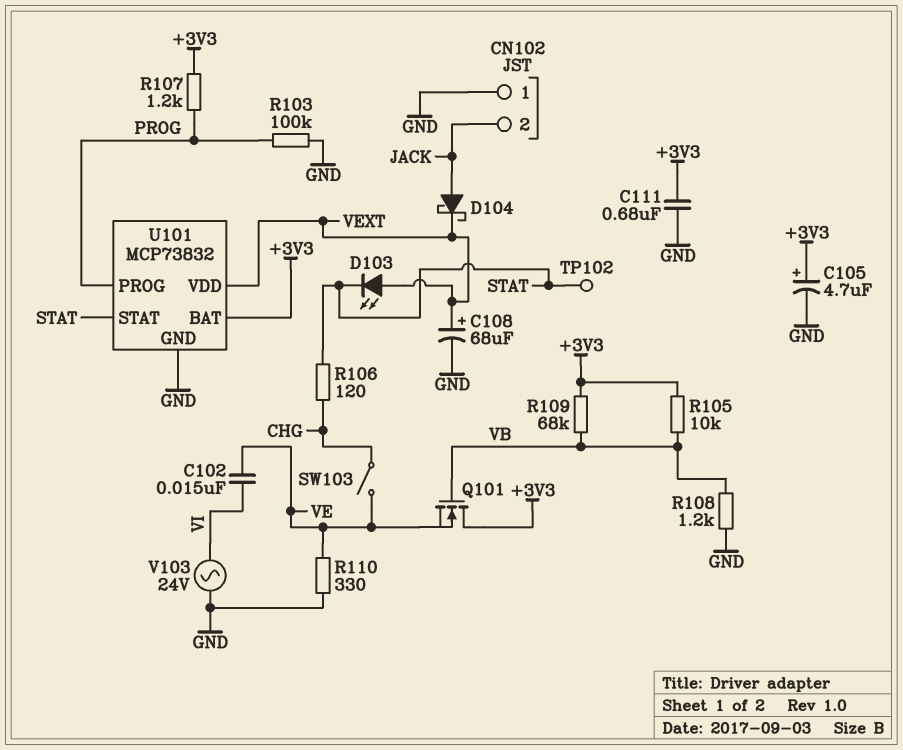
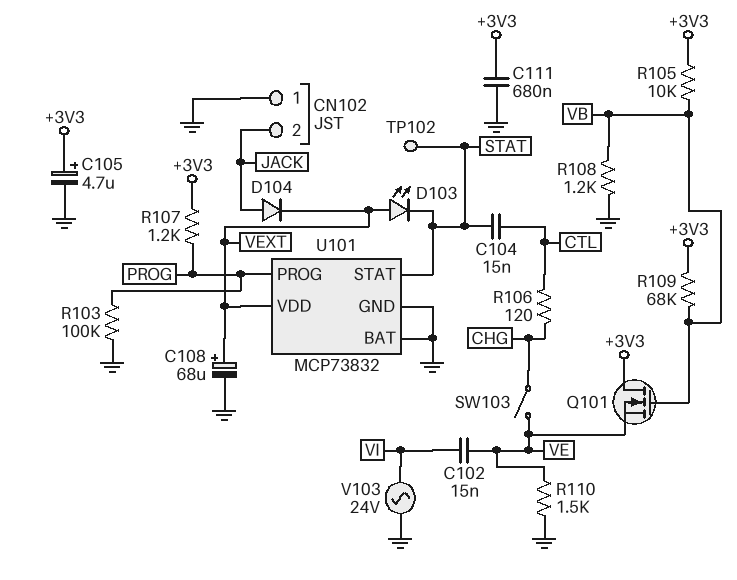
C104: none -> 15nF (CTL, STAT)
D104: schottky (A JACK, K VEXT) -> diode (A JACK, K VEXT)
R106: 120 (CHG, STAT) -> 120 (CHG, CTL)
R110: 330 (GND, VE) -> 1.5k (GND, VE)
U101 pin BAT: +3V3 -> GND

